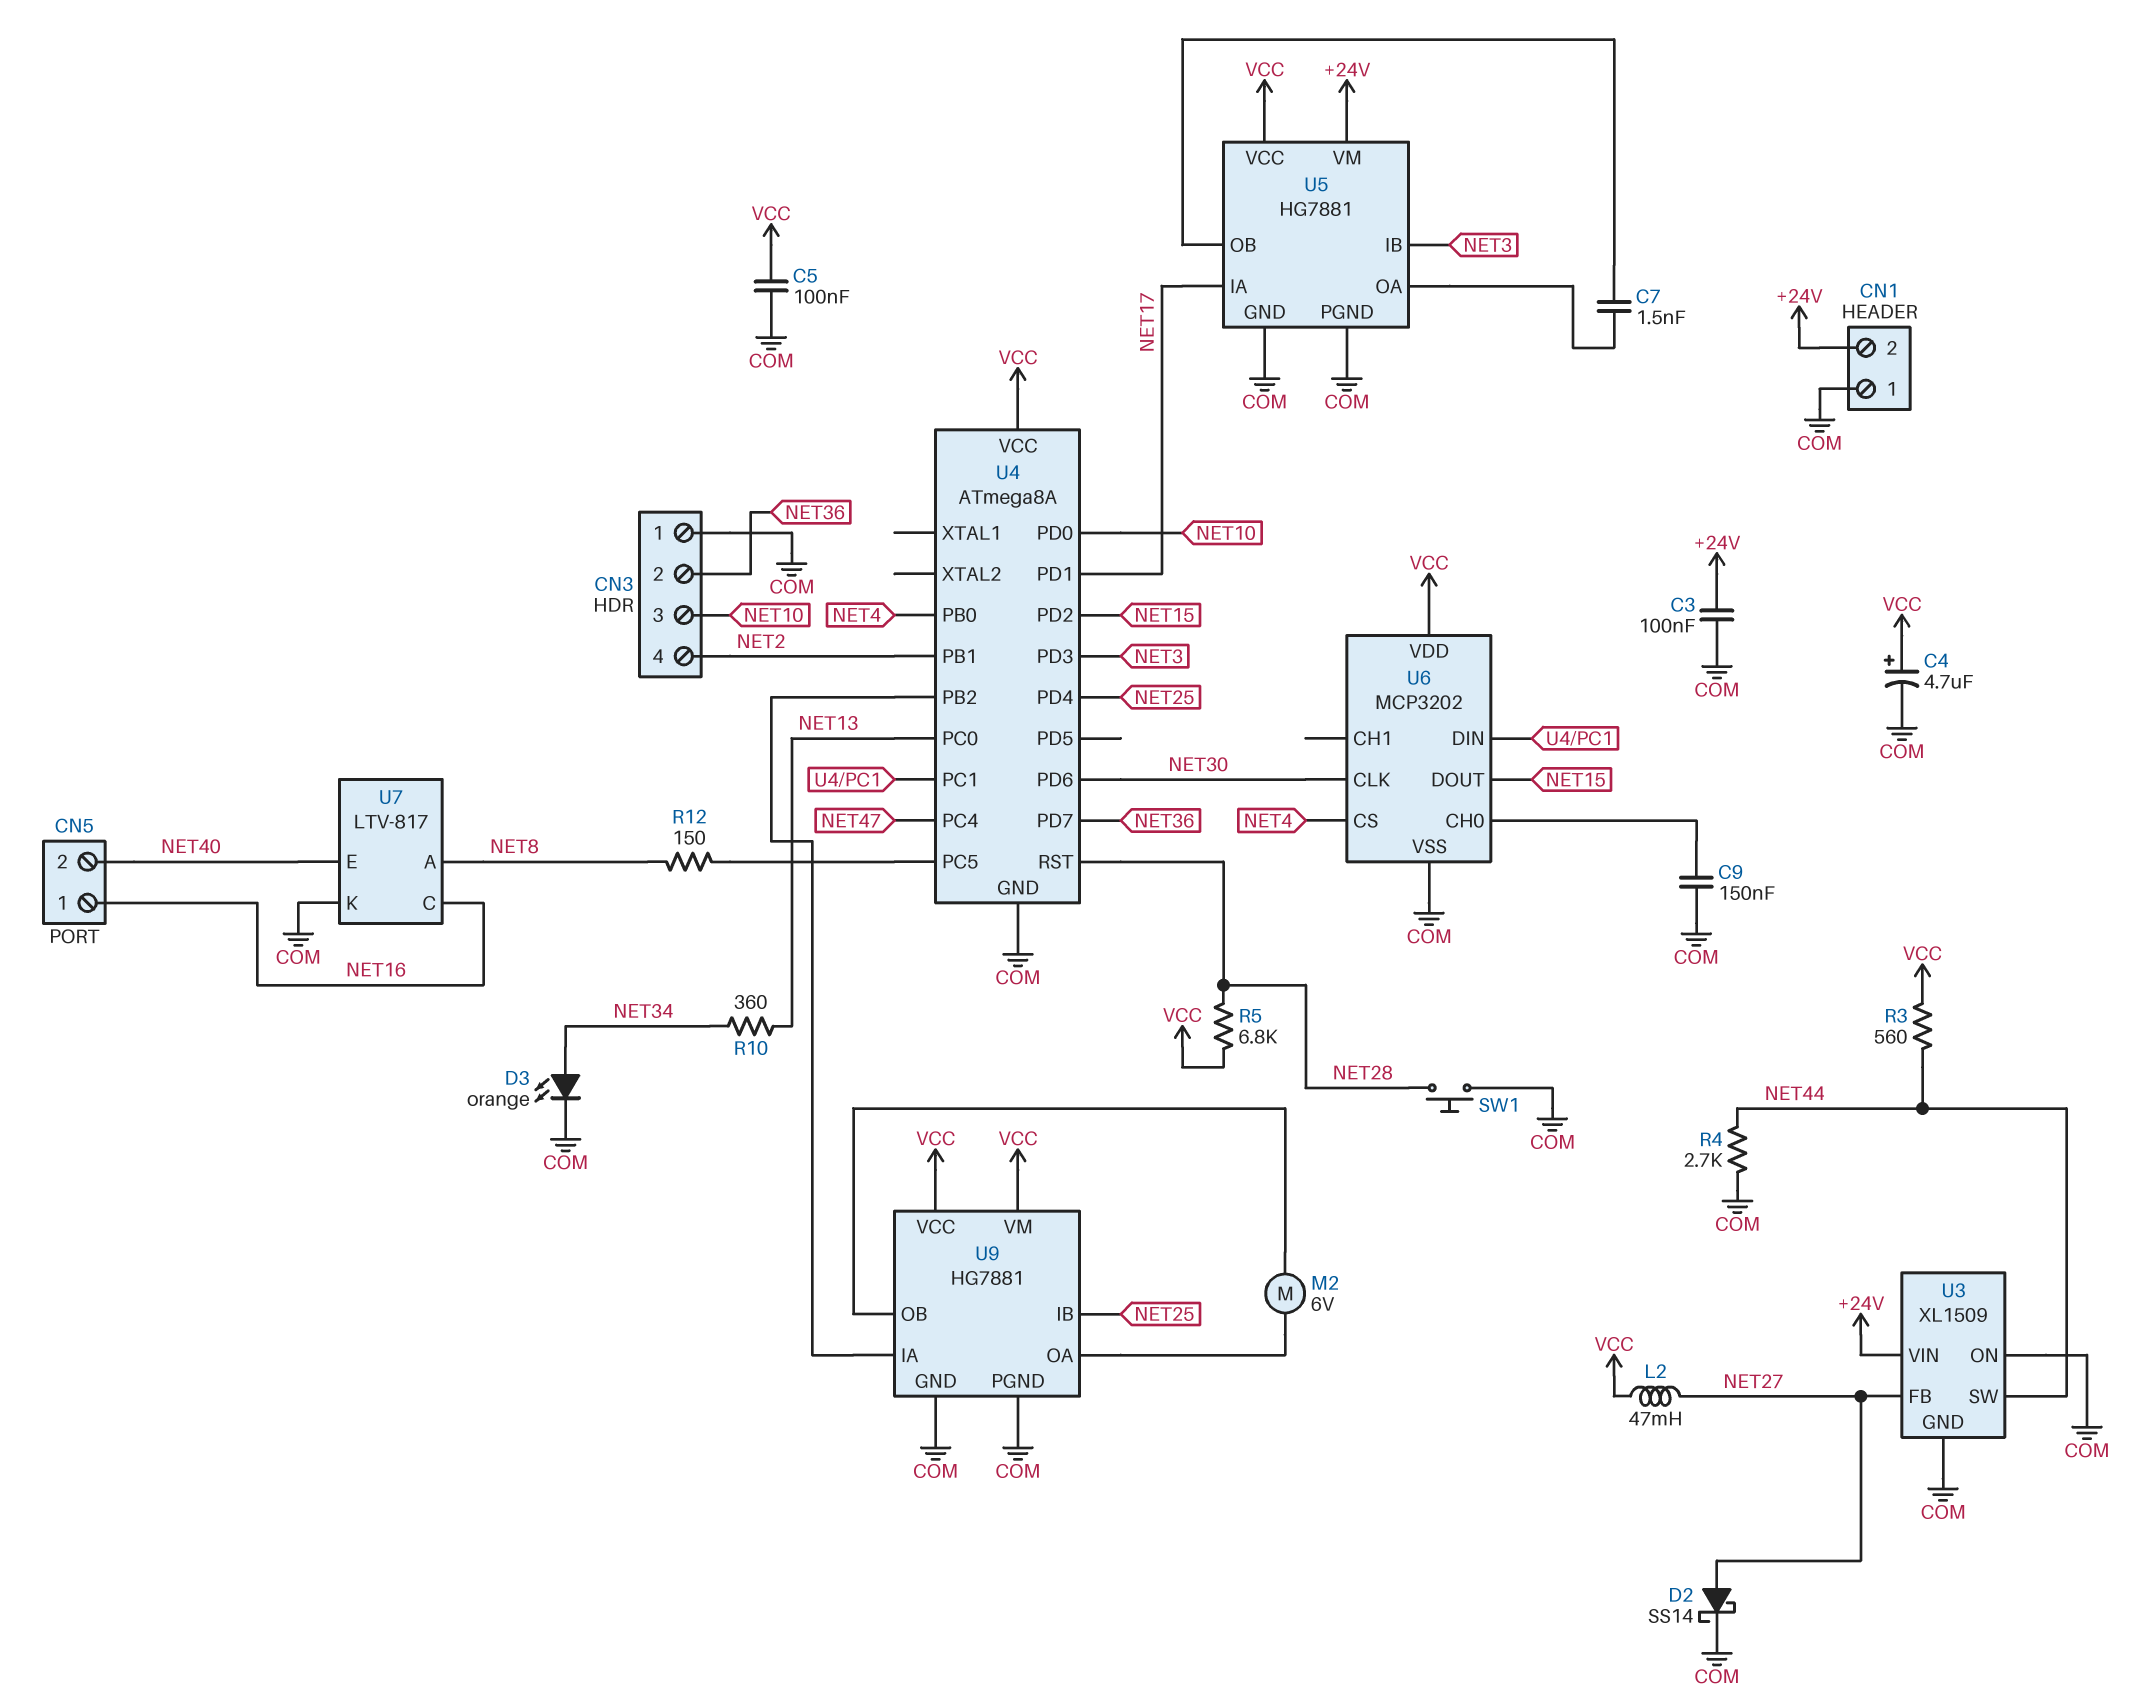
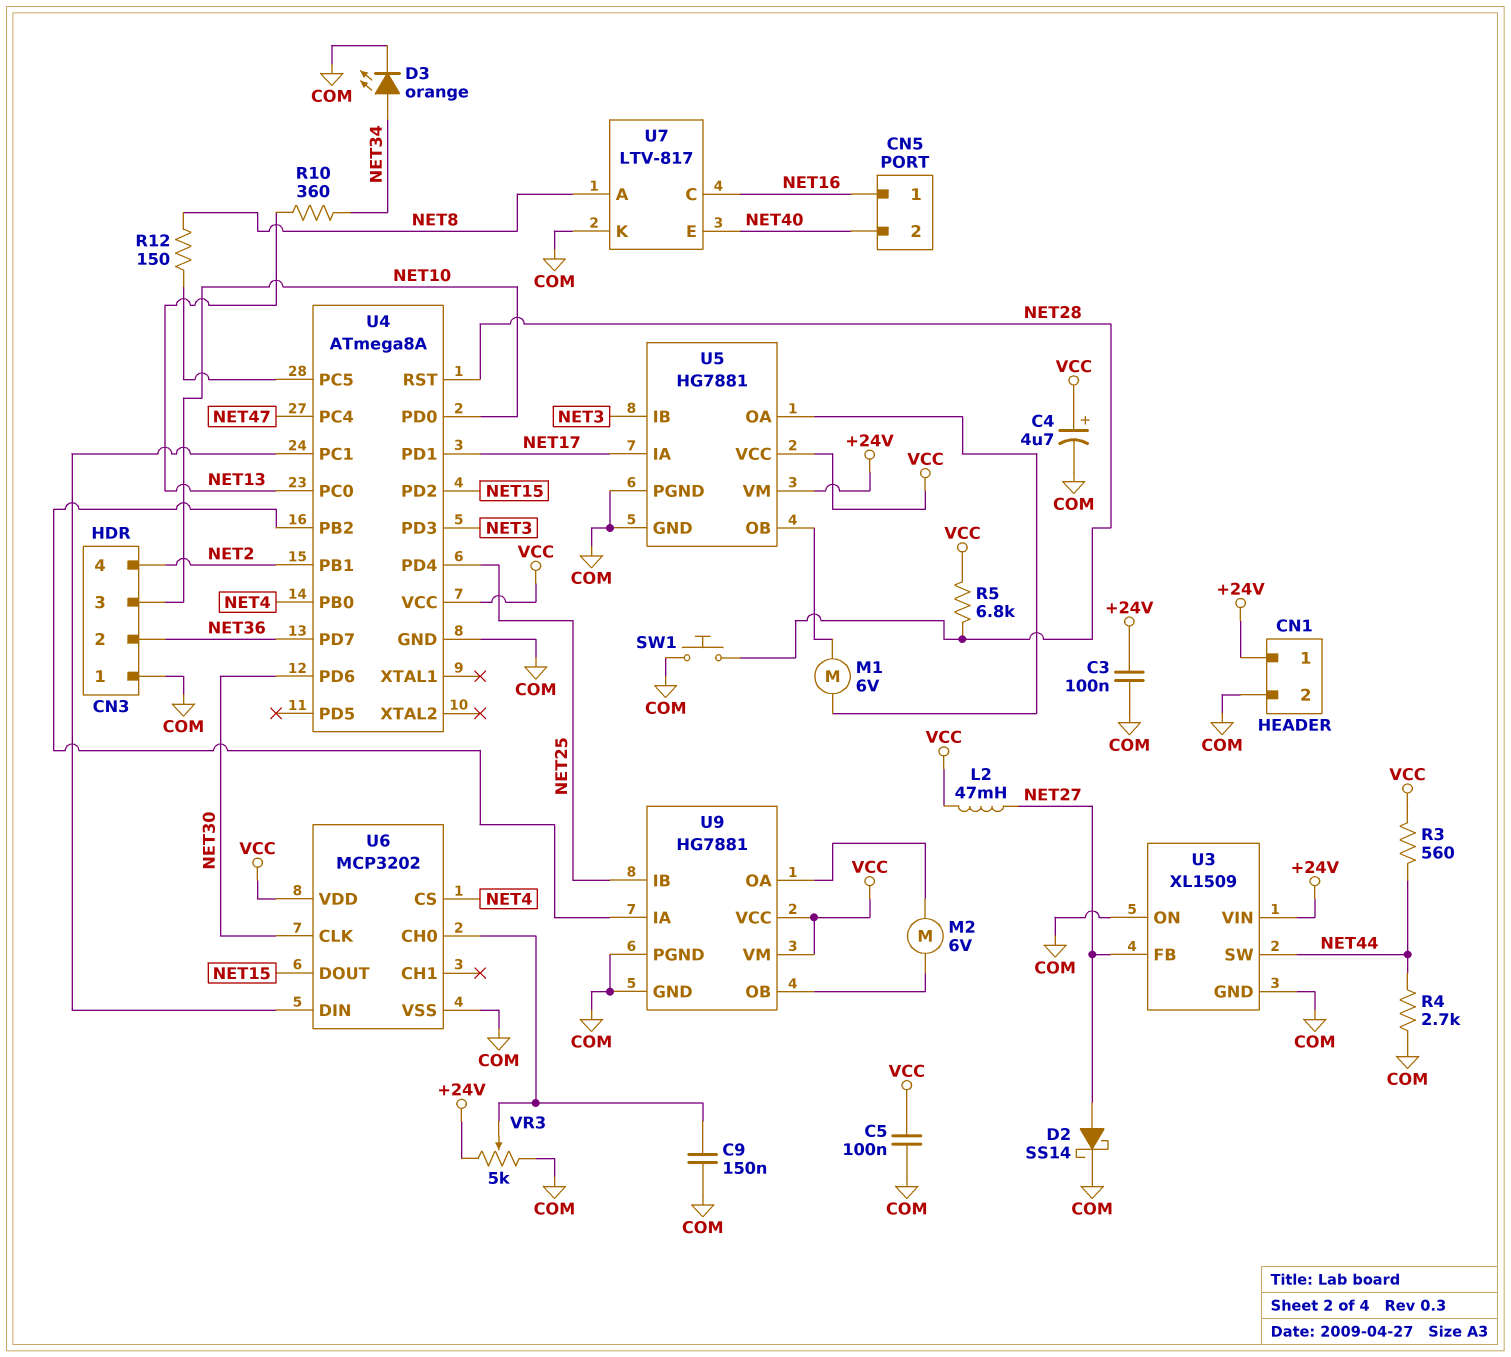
C7: 1.5nF (U5/OA, U5/OB) -> none
CN1 pin 1: COM -> +24V
CN1 pin 2: +24V -> COM
M1: none -> motor 6V (U5/OA, U5/OB)
VR3: none -> 5k (+24V, COM, wiper U6/CH0)

